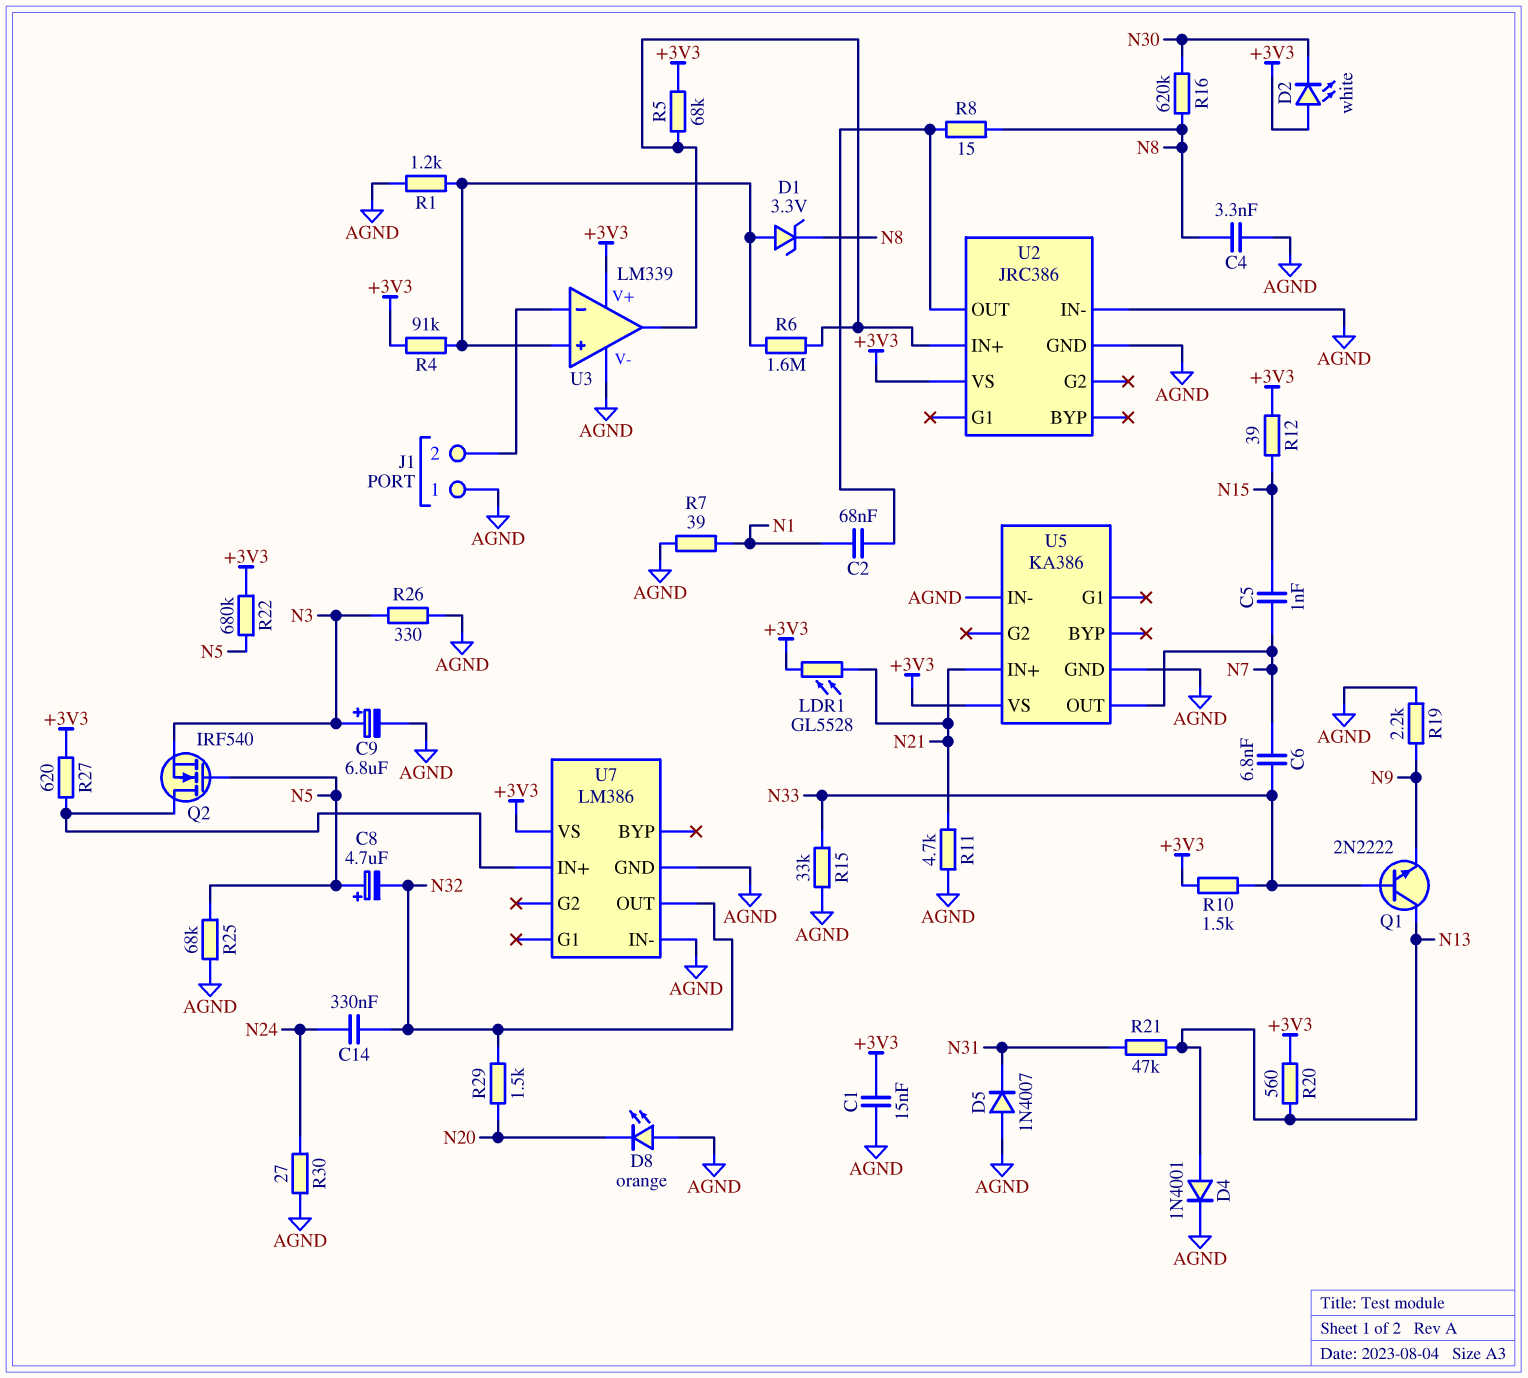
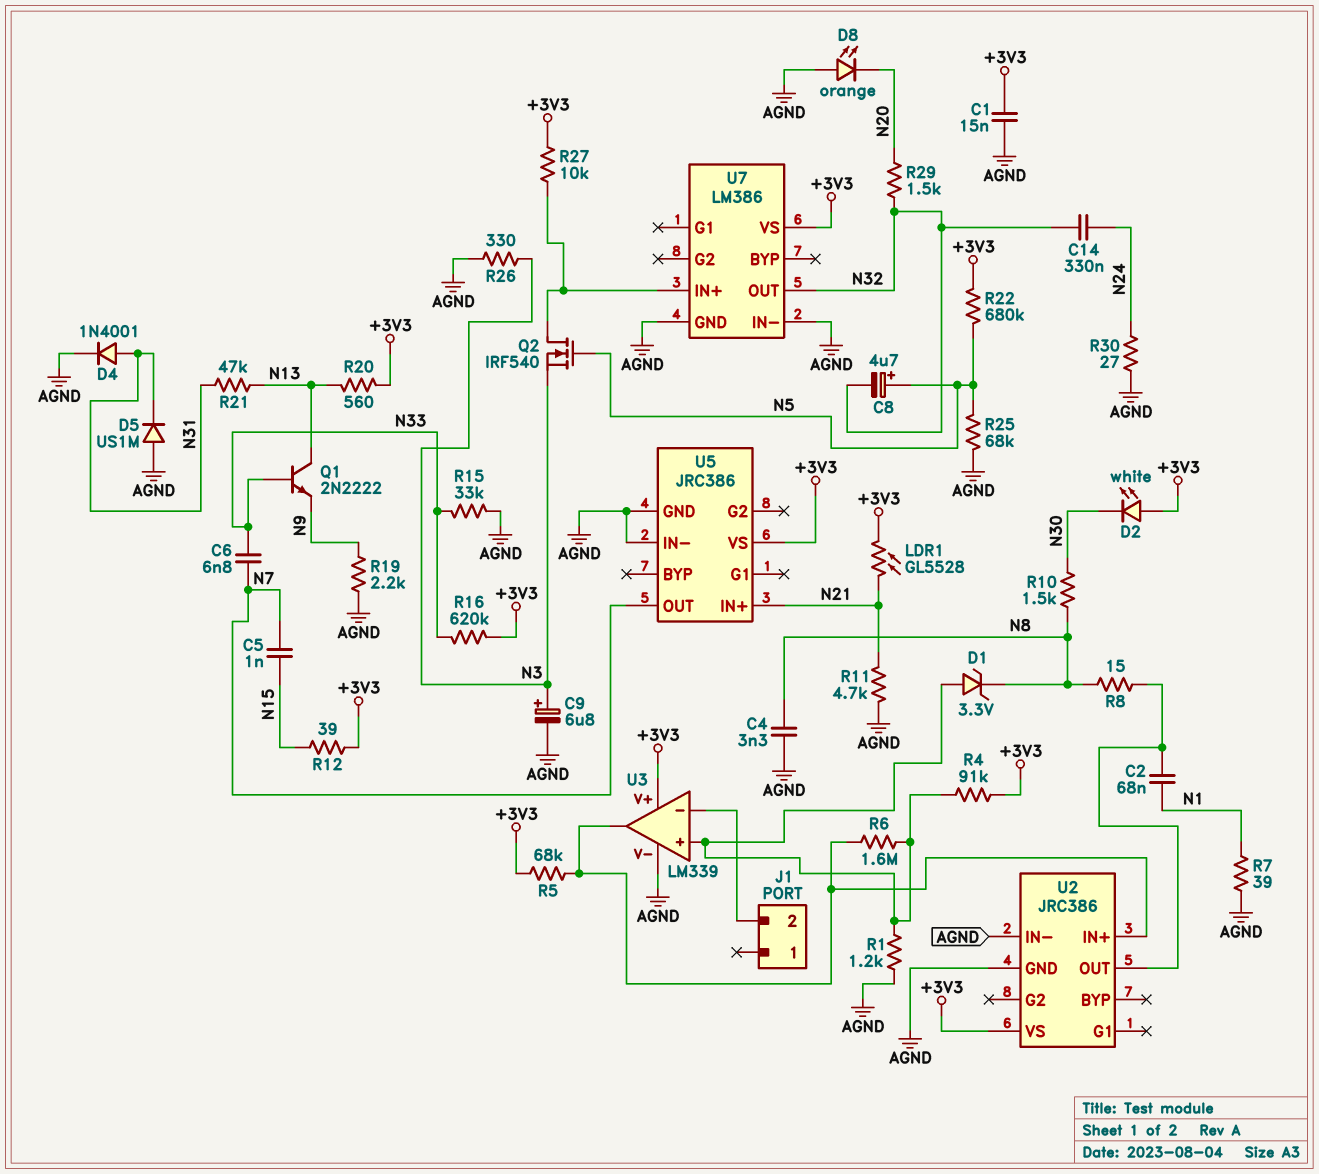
D4: diode 1N4001 (A N13, K AGND) -> diode 1N4001 (A N31, K AGND)
D5: diode 1N4007 (A AGND, K N31) -> diode US1M (A AGND, K N31)
J1 pin 1: AGND -> none
R10: 1.5k (+3V3, N33) -> 1.5k (N8, N30)
R16: 620k (N8, N30) -> 620k (+3V3, N33)
R27: 620 (+3V3, U7/IN+) -> 10k (+3V3, U7/IN+)
U5: KA386 -> JRC386

